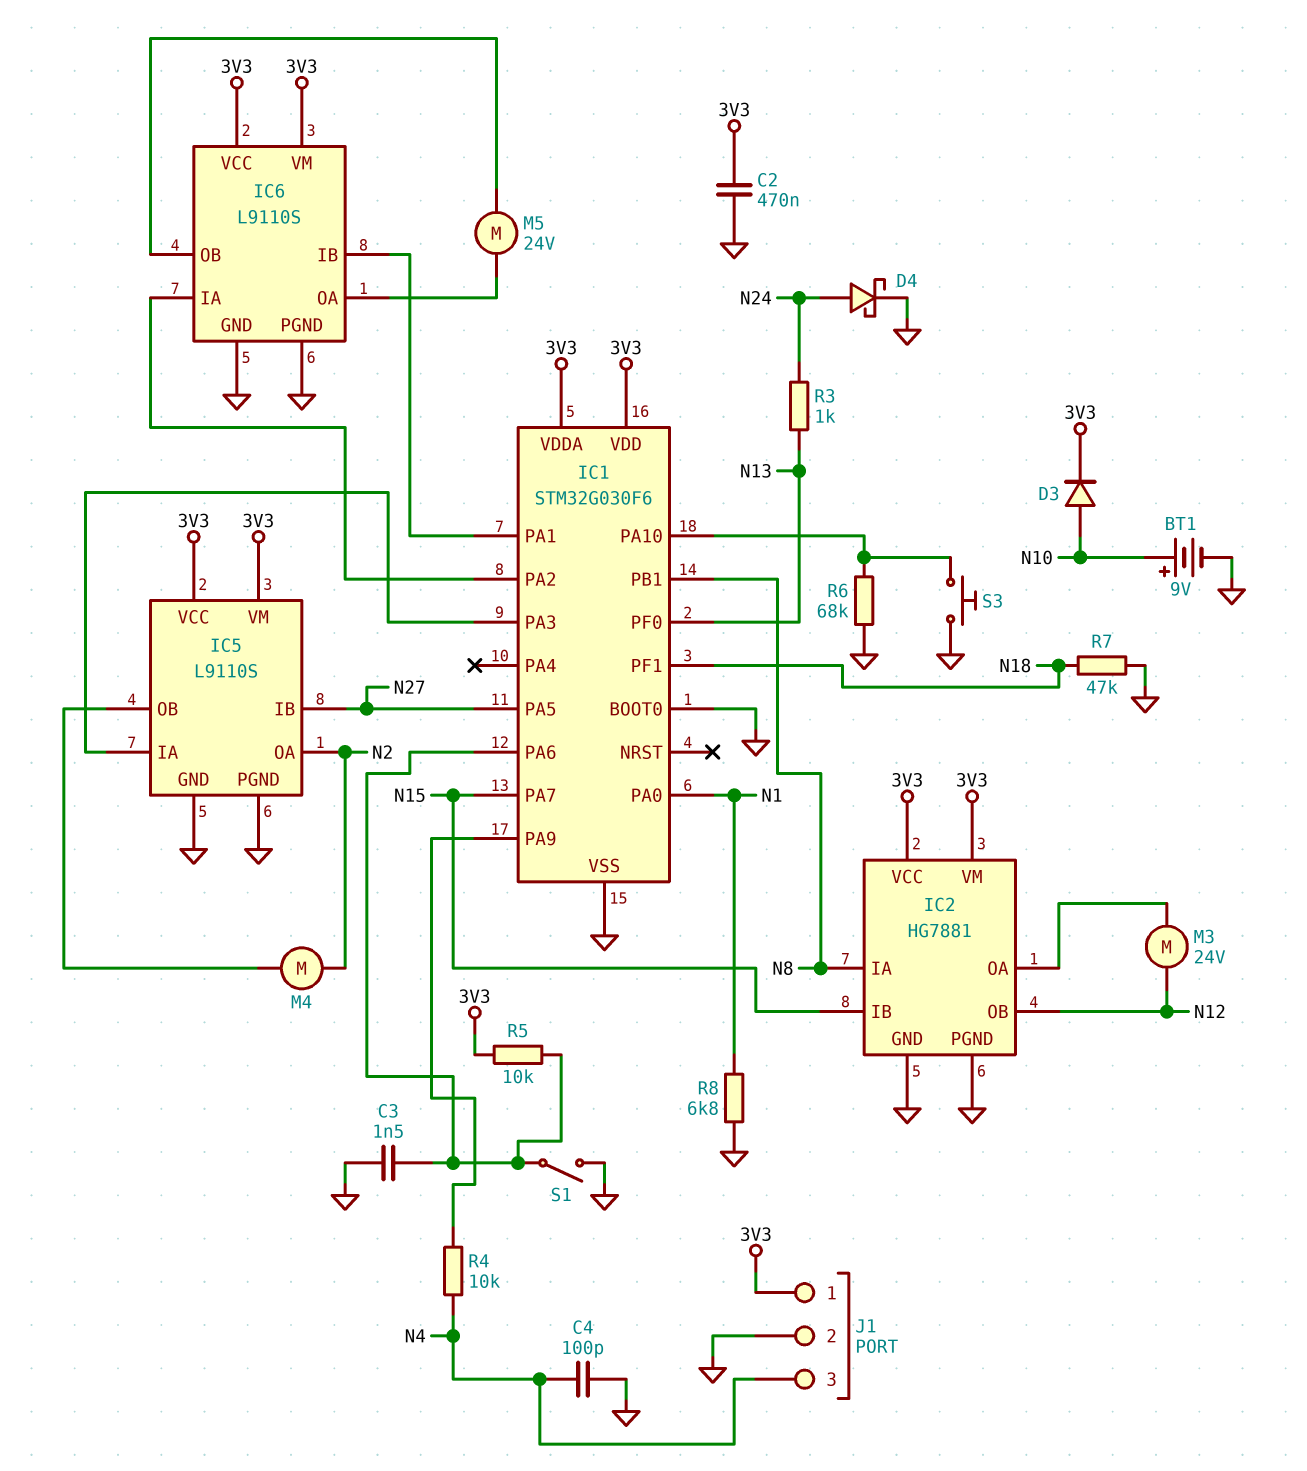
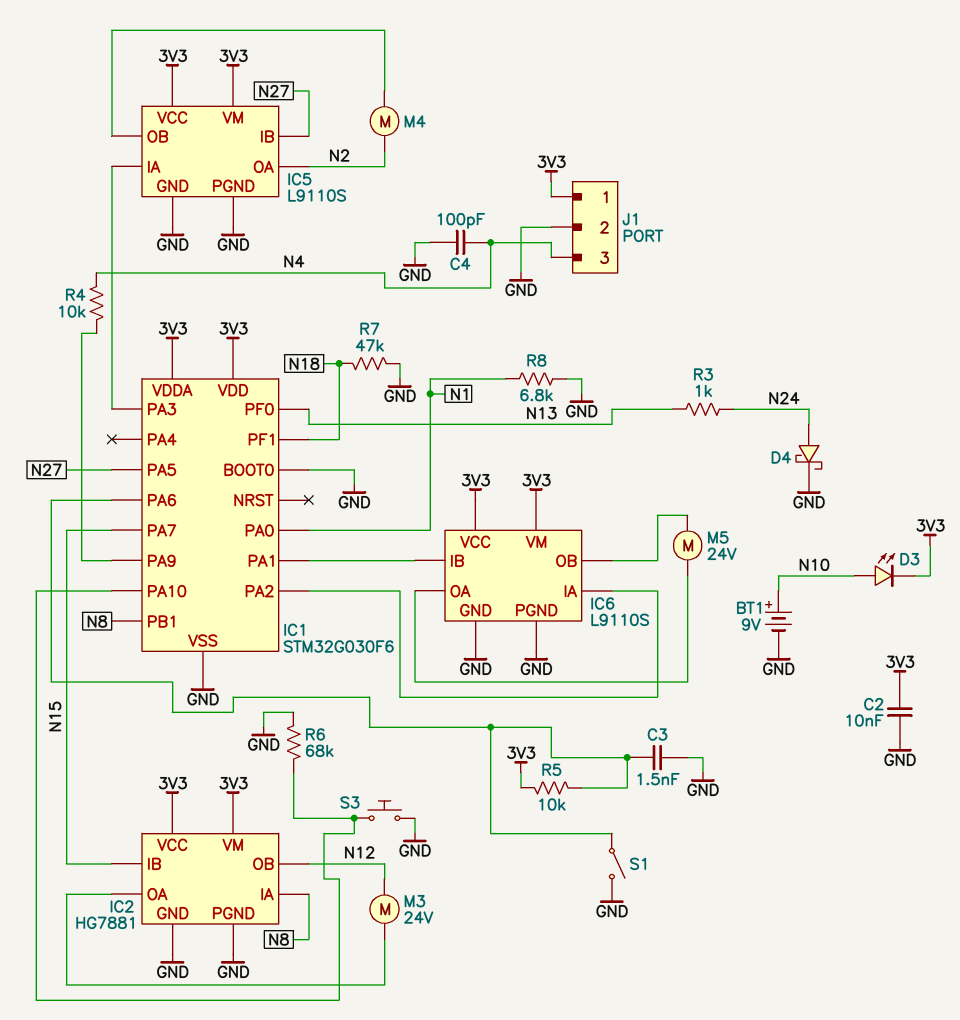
C2: 470nF (3V3, GND) -> 10nF (3V3, GND)
D3: diode (A N10, K 3V3) -> LED (A N10, K 3V3)

